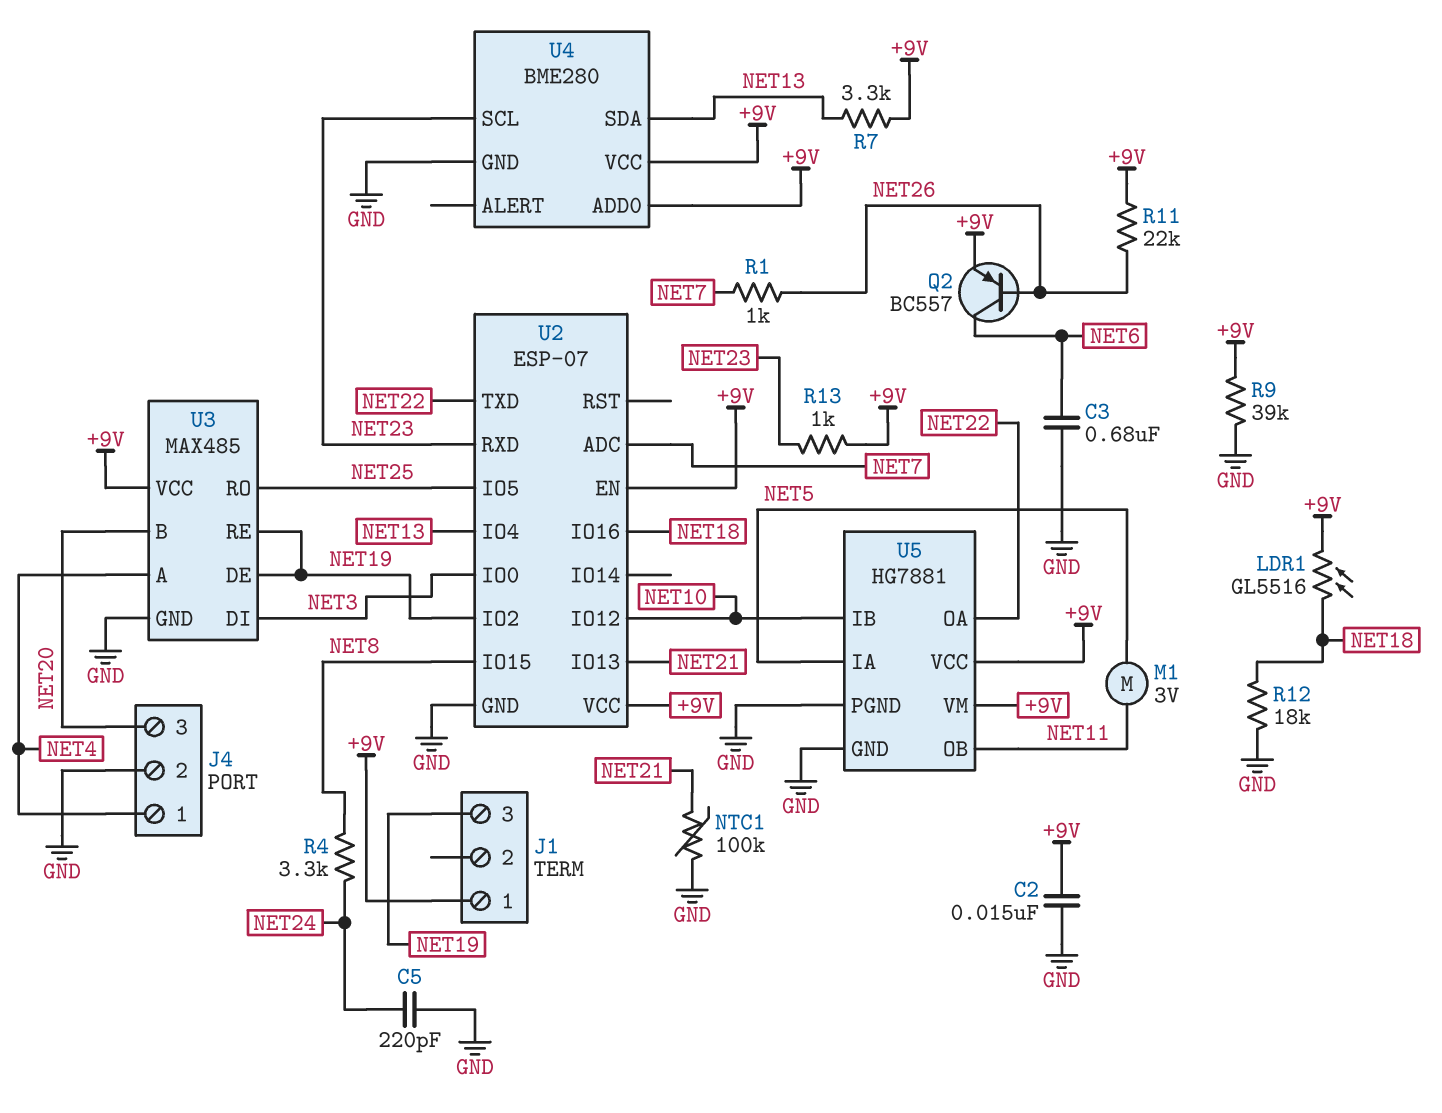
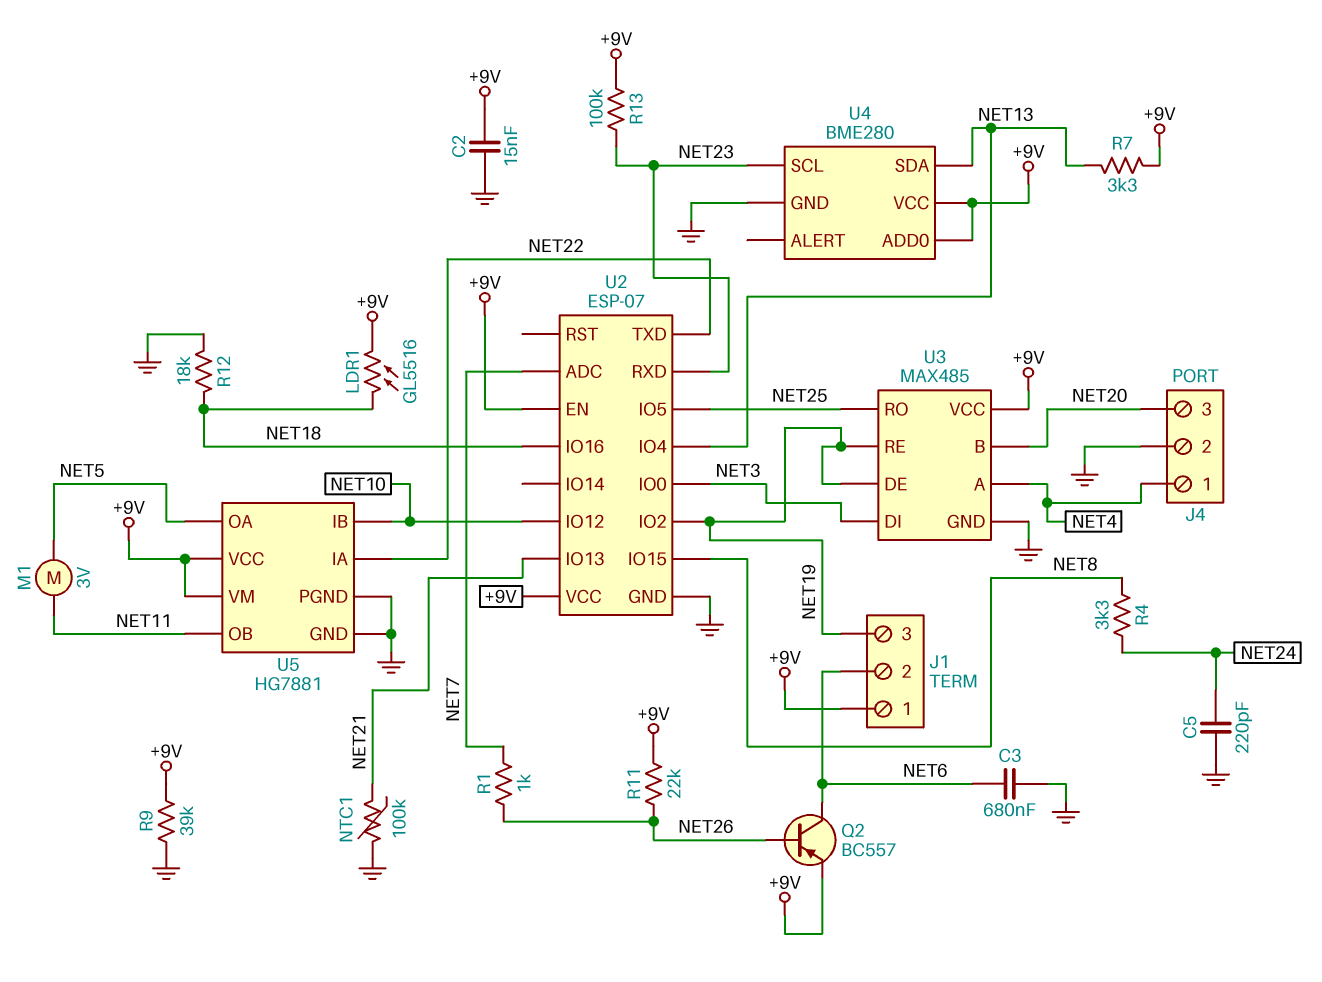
J1 pin 2: none -> NET6
R13: 1k (+9V, NET23) -> 100k (+9V, NET23)
U5 pin IA: NET5 -> NET22
U5 pin OA: NET22 -> NET5

